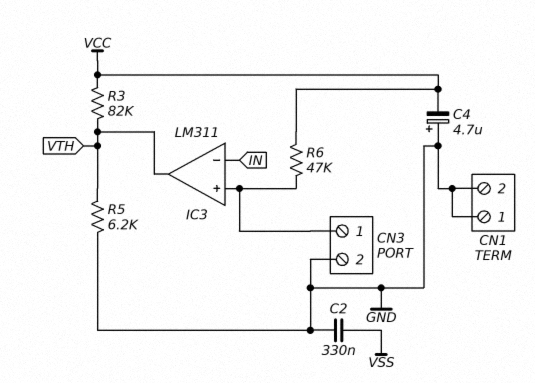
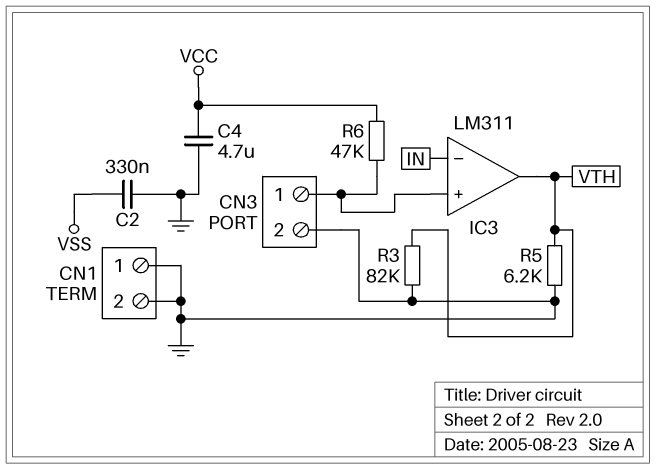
C4: 4.7uF (plus GND, minus VCC) -> 4.7uF (GND, VCC)
R3: 82k (VCC, VTH) -> 82k (GND, VTH)

